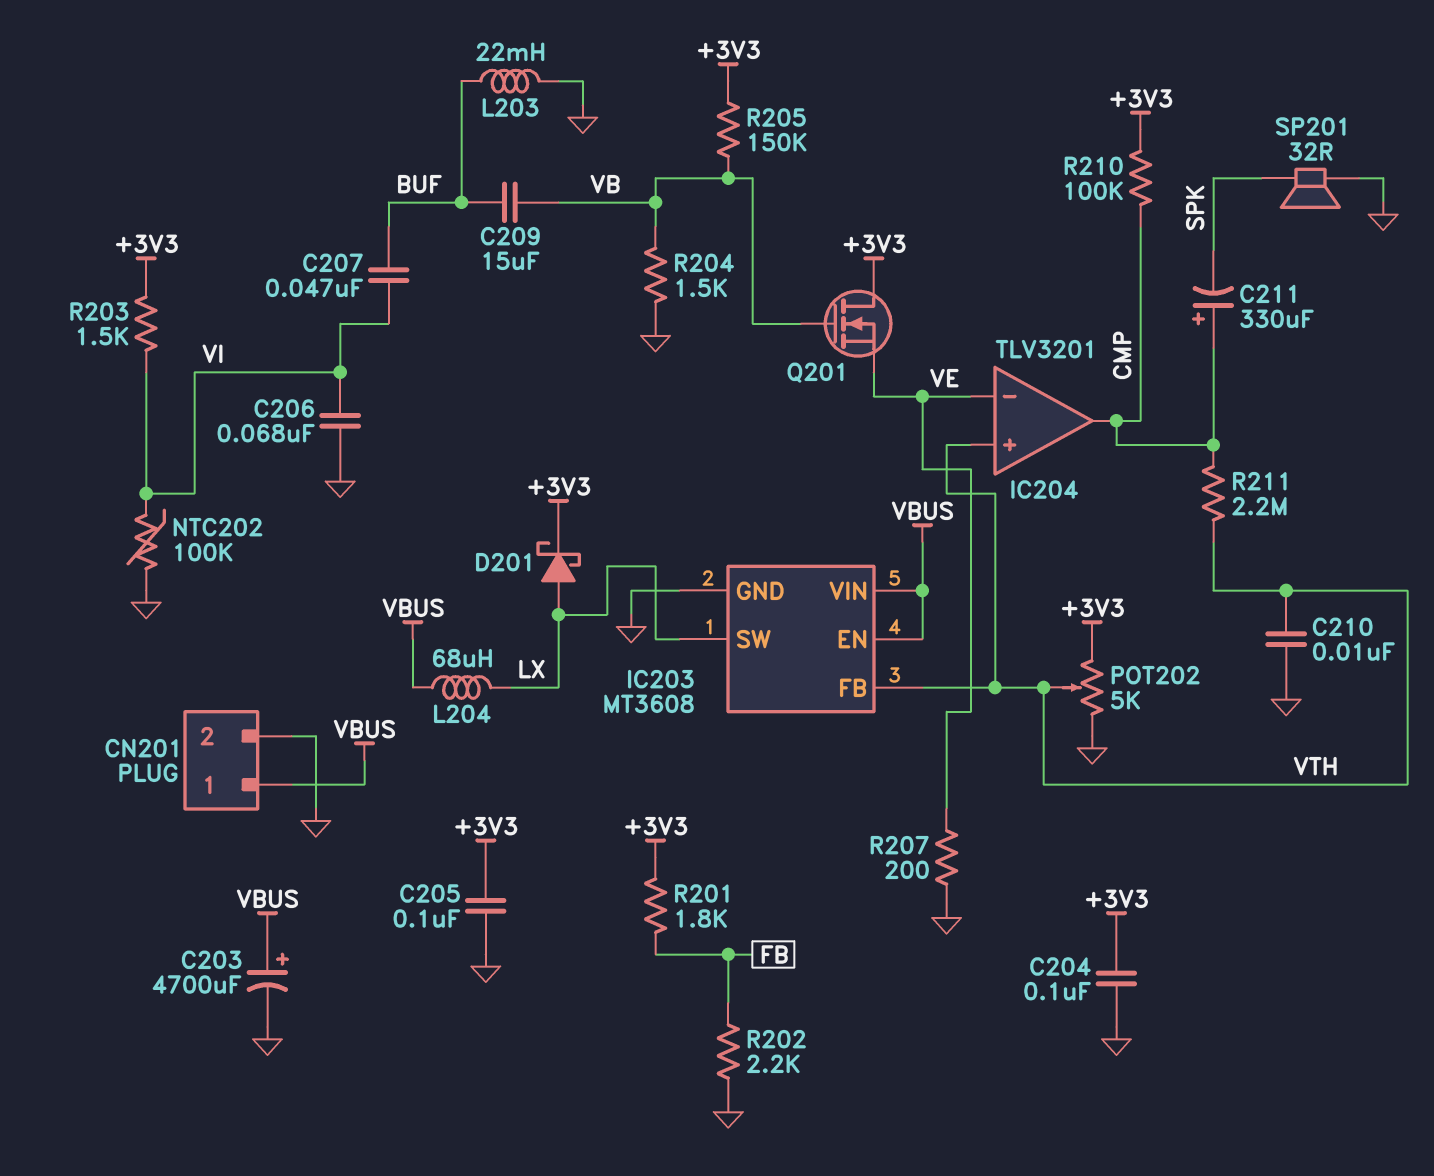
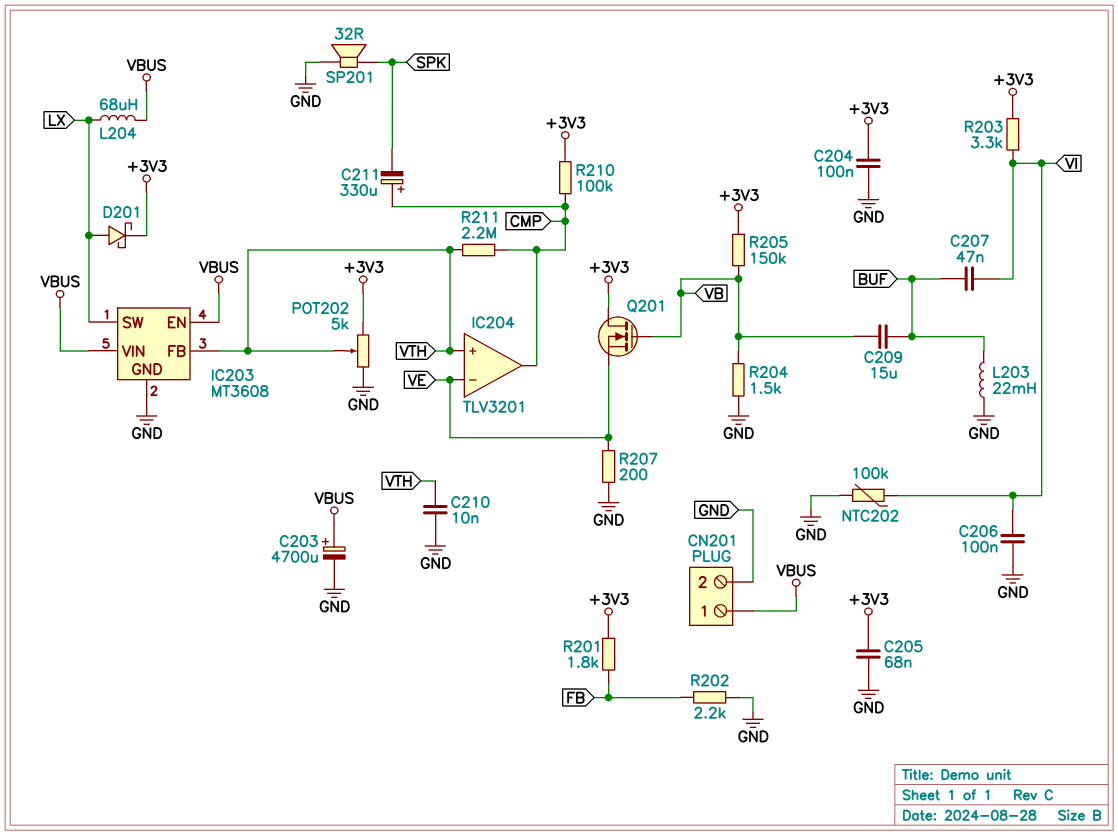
C205: 100nF (+3V3, GND) -> 68nF (+3V3, GND)
C206: 68nF (GND, VI) -> 100nF (GND, VI)
R203: 1.5k (+3V3, VI) -> 3.3k (+3V3, VI)

